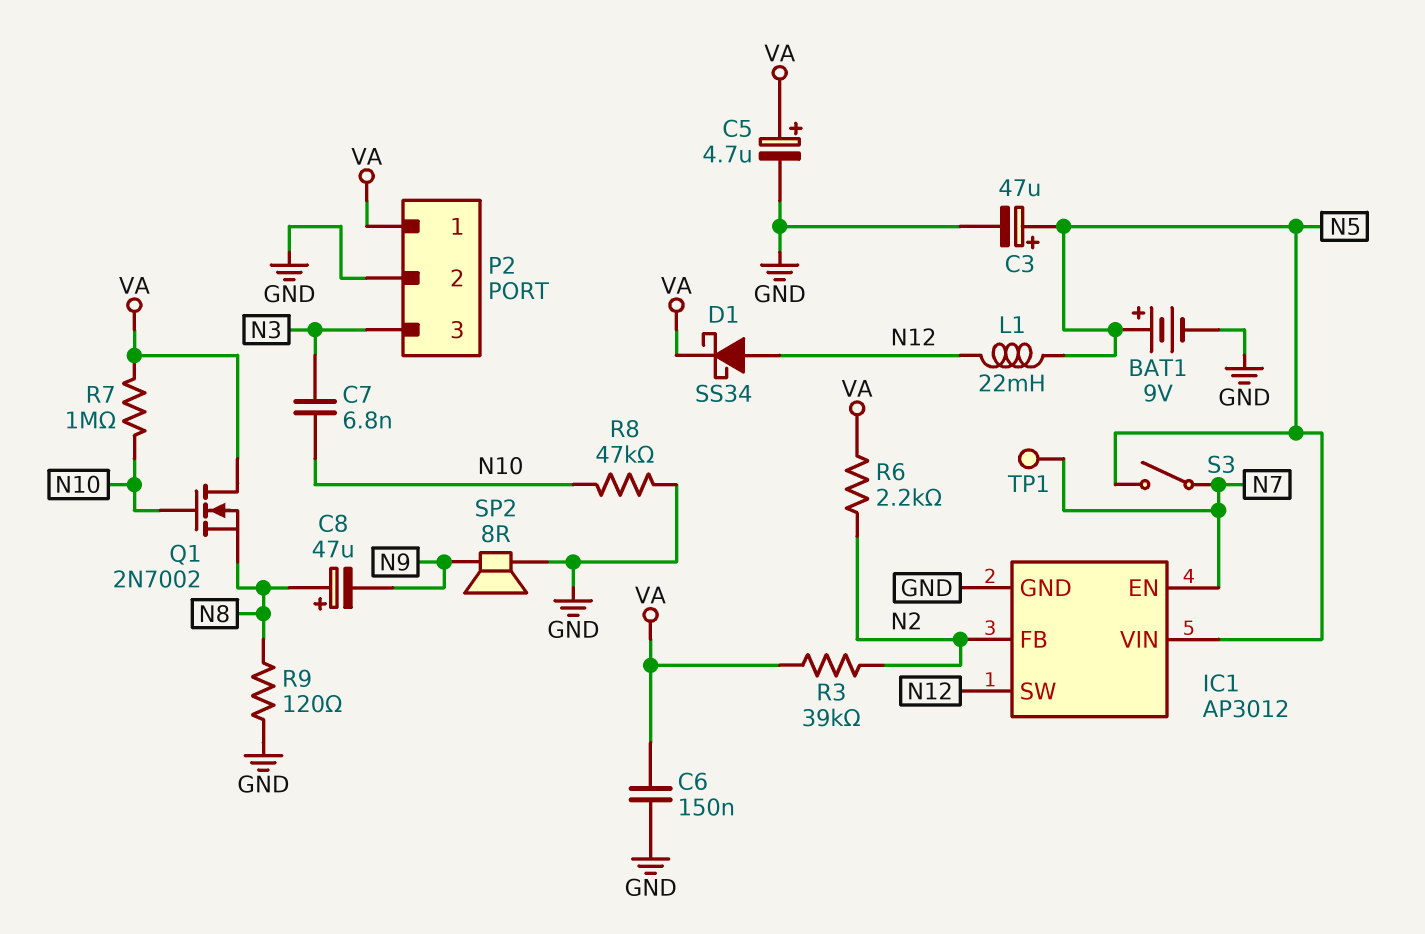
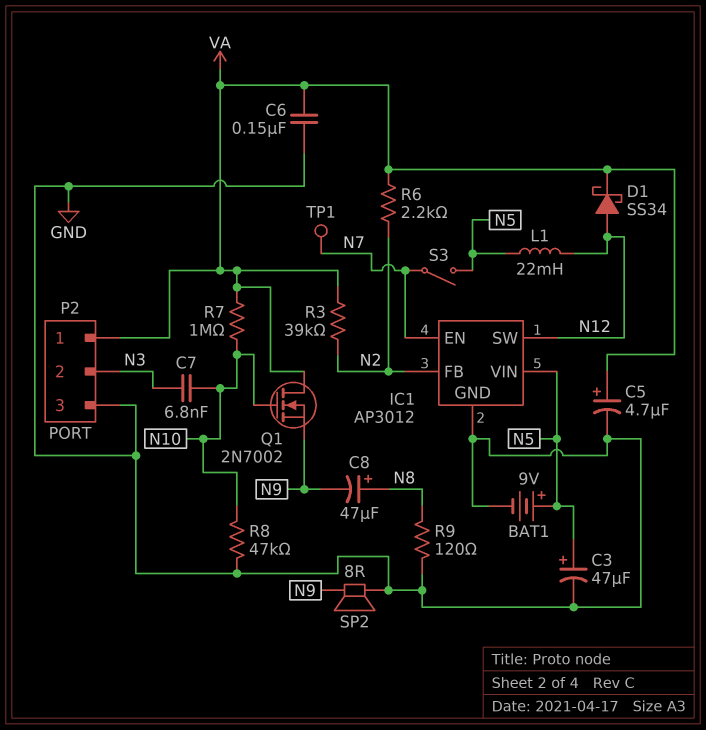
P2 pin 2: GND -> N3
P2 pin 3: N3 -> GND
Q1: NMOS 2N7002 (G N10, D VA, S N8) -> NMOS 2N7002 (G N10, D VA, S N9)

